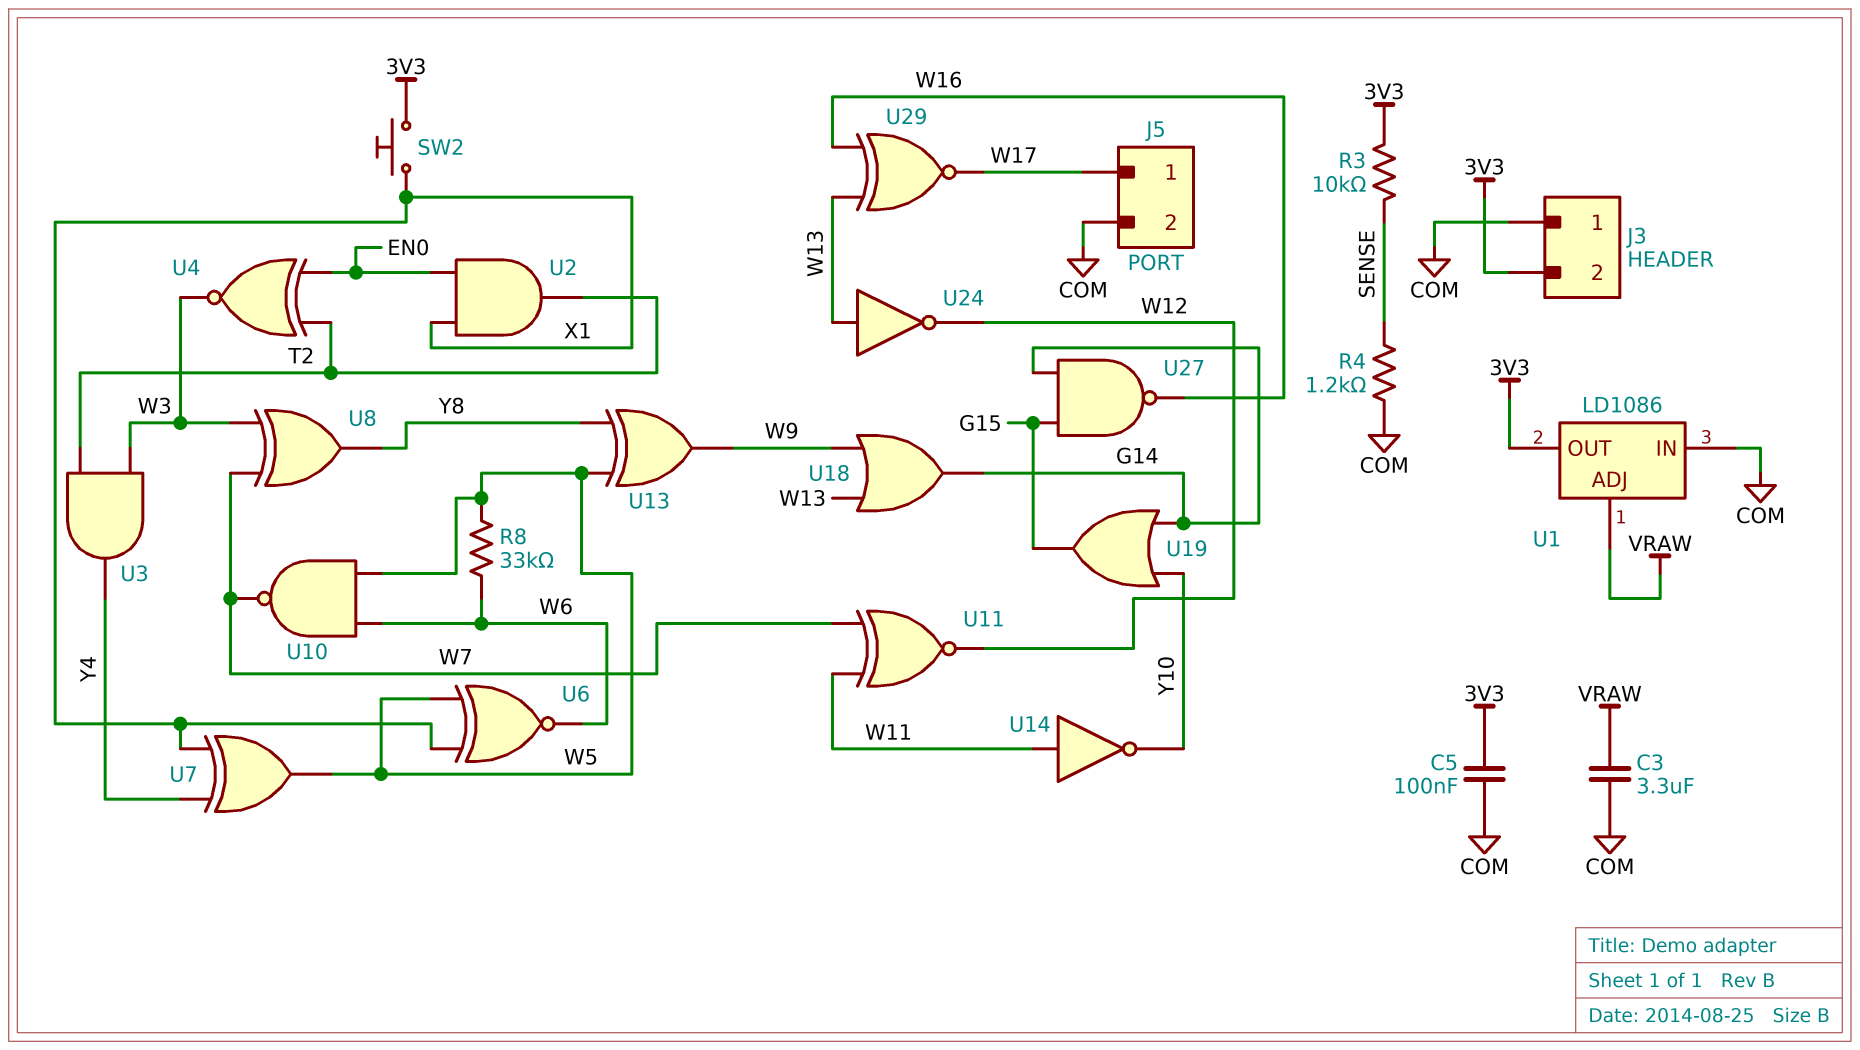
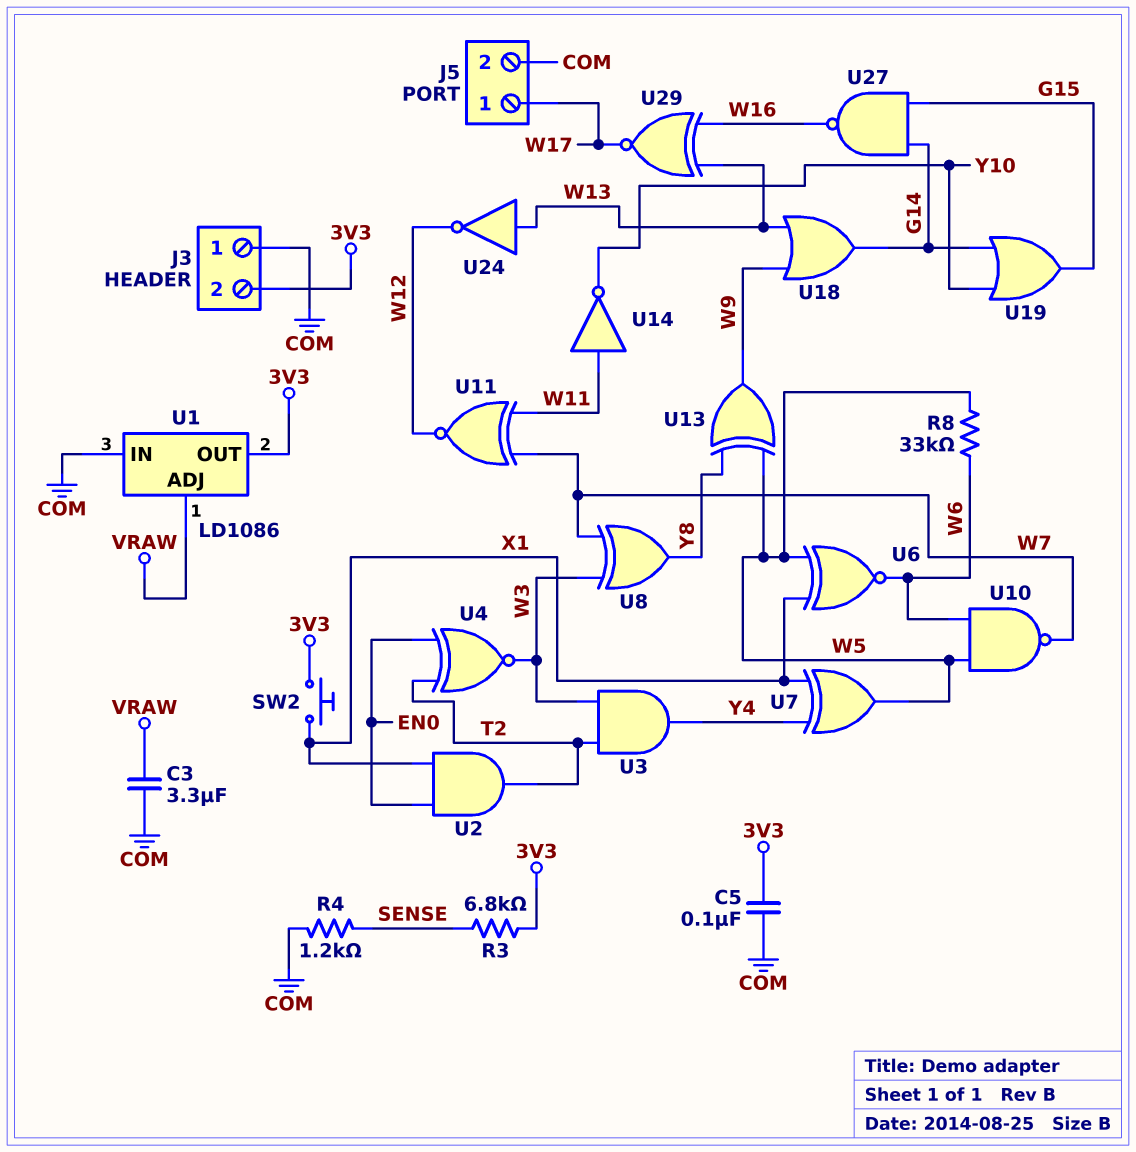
R3: 10k (3V3, SENSE) -> 6.8k (3V3, SENSE)

